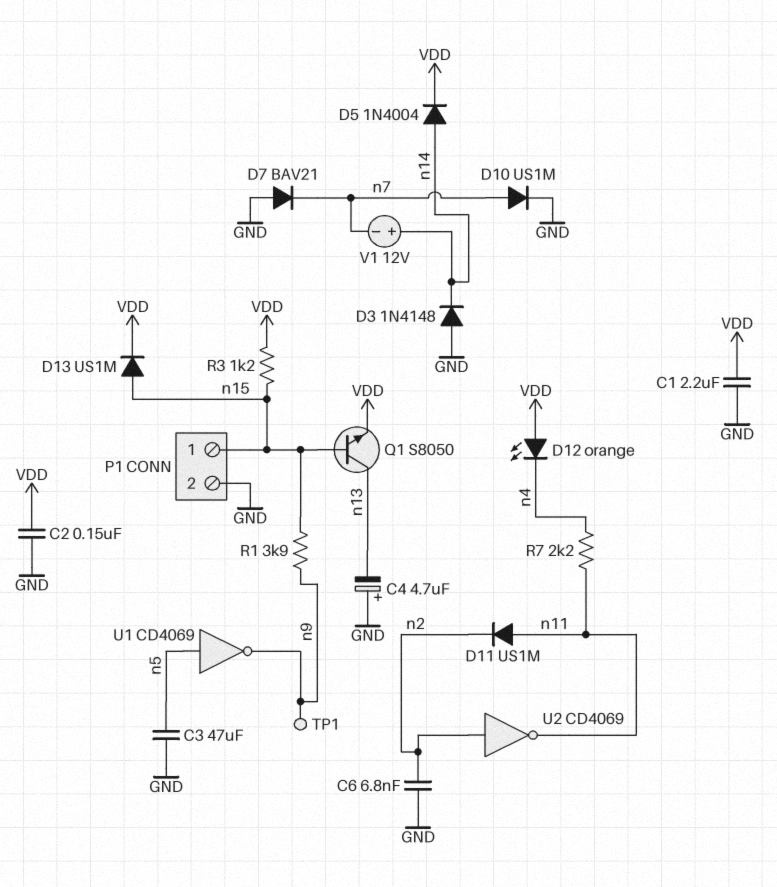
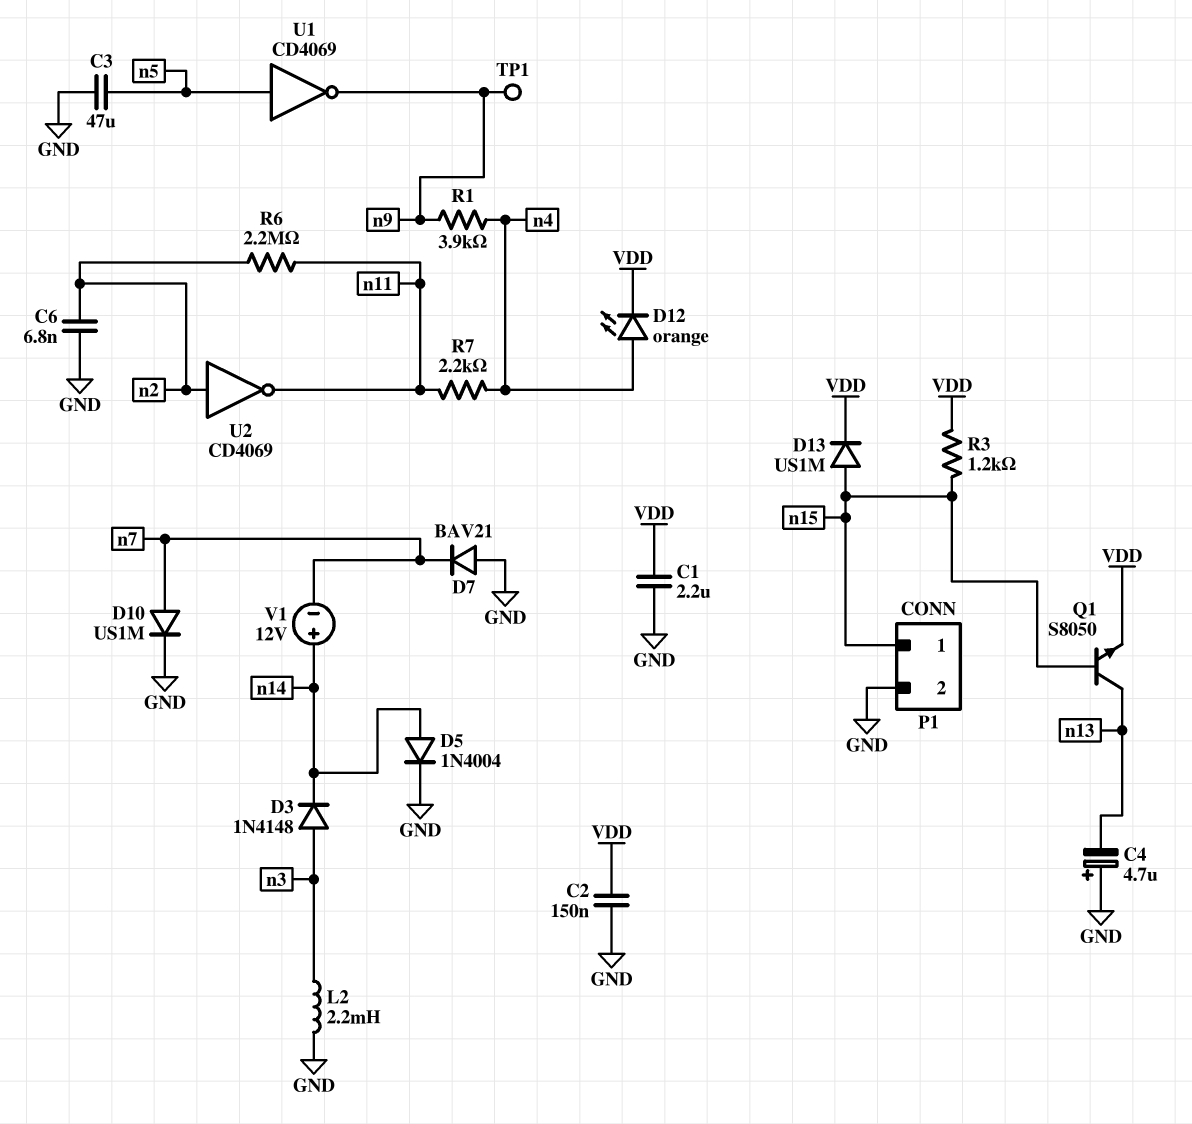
D3: diode 1N4148 (A GND, K n14) -> diode 1N4148 (A n3, K n14)
D5: diode 1N4004 (A n14, K VDD) -> diode 1N4004 (A n14, K GND)
D11: diode US1M (A n11, K n2) -> none
D12: LED orange (A VDD, K n4) -> LED orange (A n4, K VDD)
L2: none -> 2.2mH (GND, n3)
R1: 3.9k (n9, n15) -> 3.9k (n4, n9)
R6: none -> 2.2M (n2, n11)

